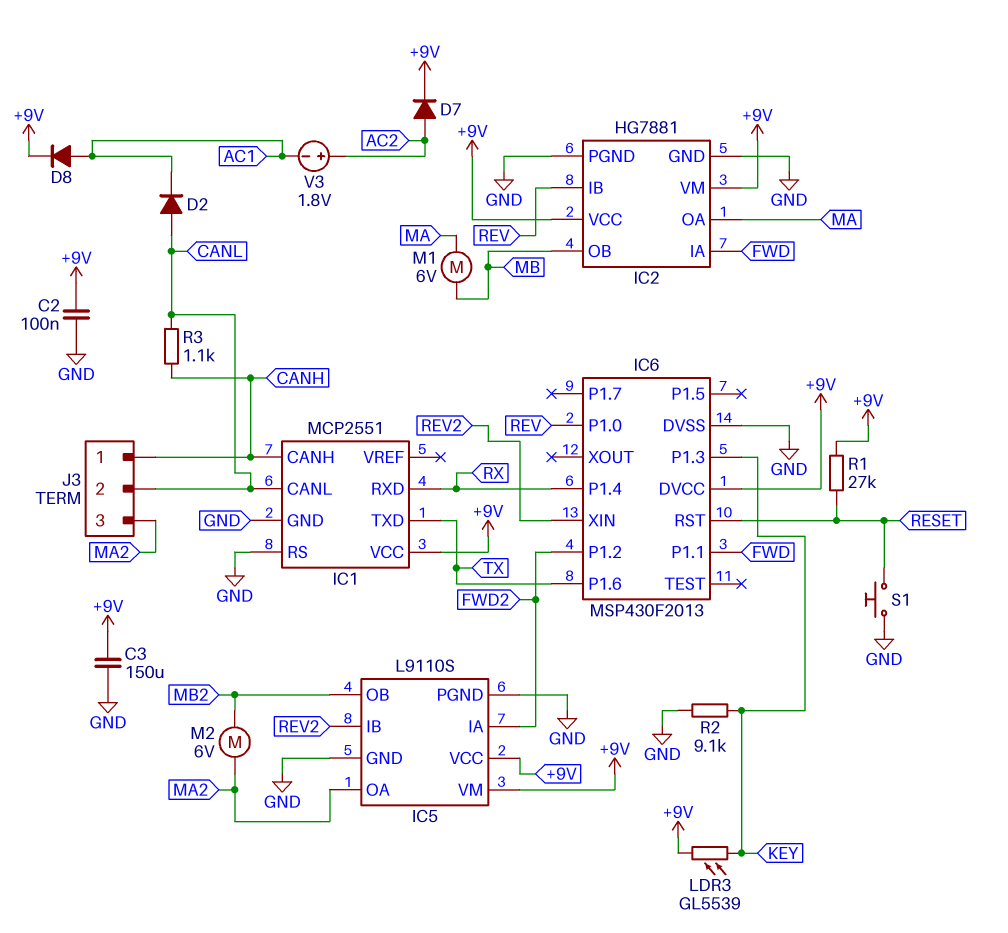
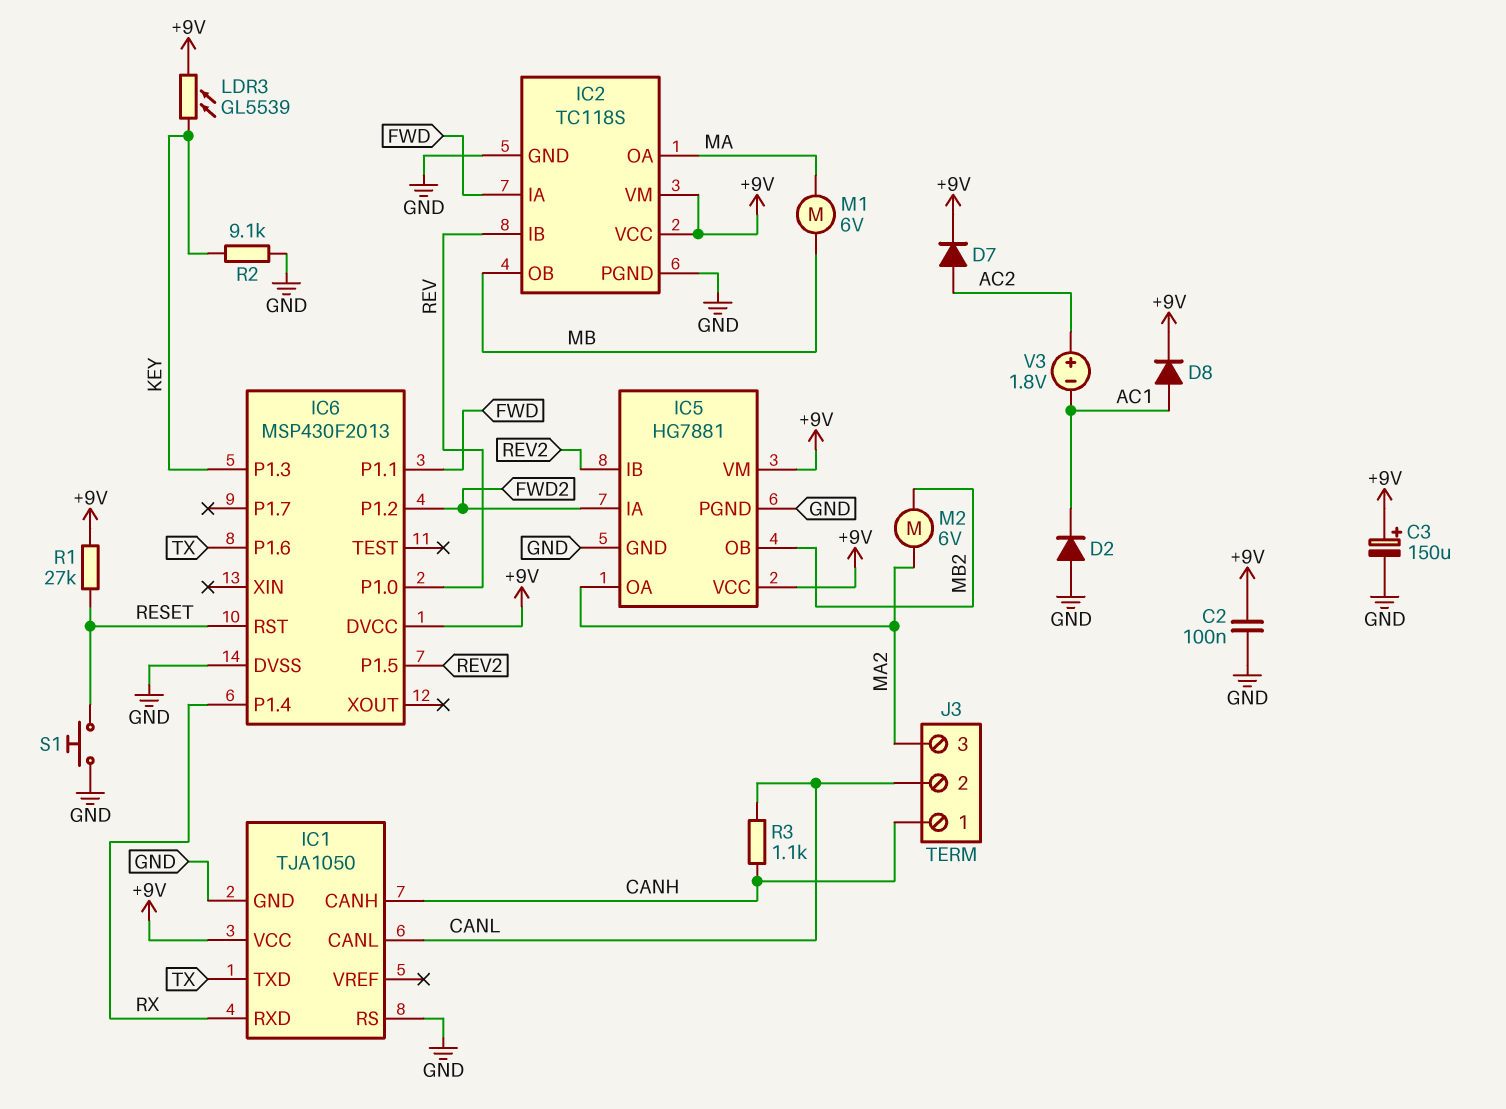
C3: 150uF (+9V, GND) -> 150uF (plus +9V, minus GND)
D2: diode (A CANL, K AC1) -> diode (A GND, K AC1)
IC1: MCP2551 -> TJA1050
IC2: HG7881 -> TC118S
IC5: L9110S -> HG7881
IC6 pin P1.5: none -> REV2
IC6 pin XIN: REV2 -> none

